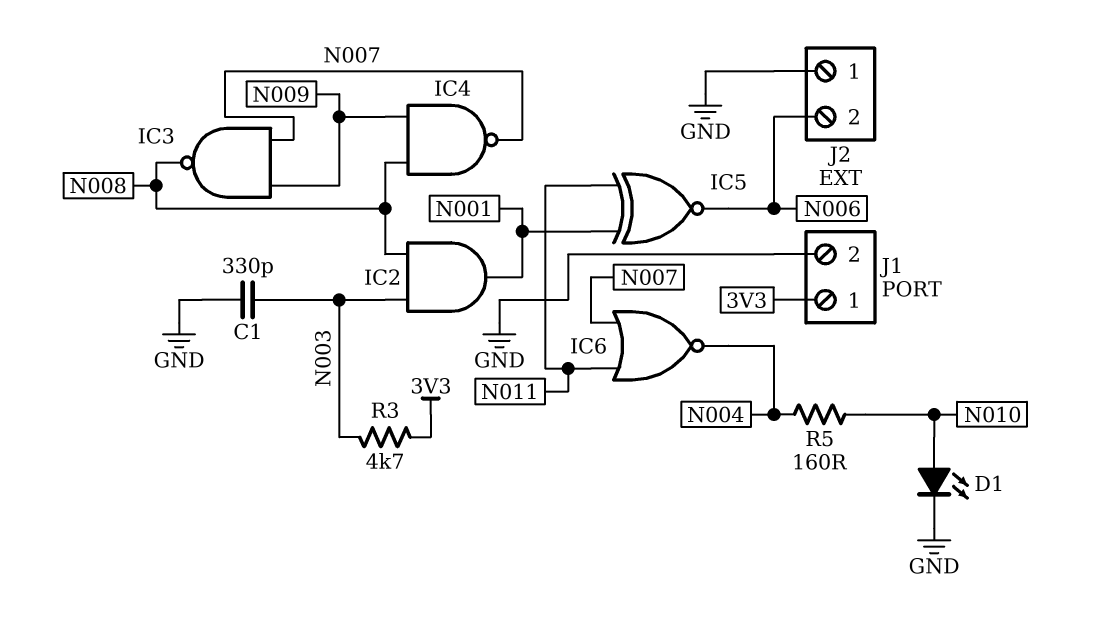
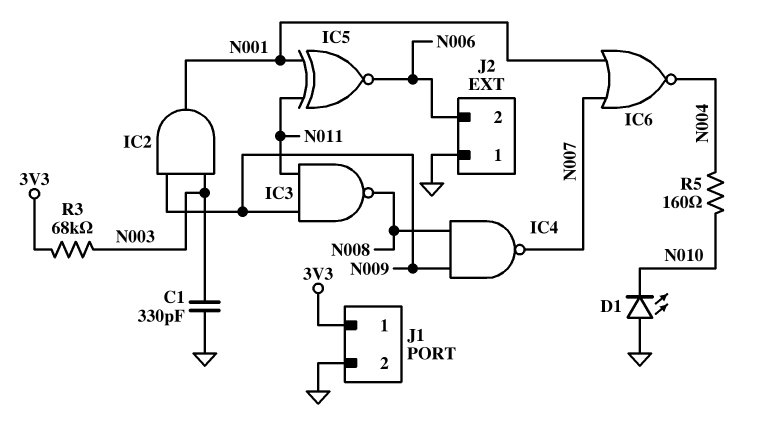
D1: LED (A N010, K GND) -> LED (A GND, K N010)
IC2: AND (in N003, in N008, out N001) -> AND (in N003, in N009, out N001)
IC3: NAND (in N007, in N009, out N008) -> NAND (in N009, in N011, out N008)
IC6: NOR (in N007, in N011, out N004) -> NOR (in N001, in N007, out N004)
R3: 4.7k (3V3, N003) -> 68k (3V3, N003)

